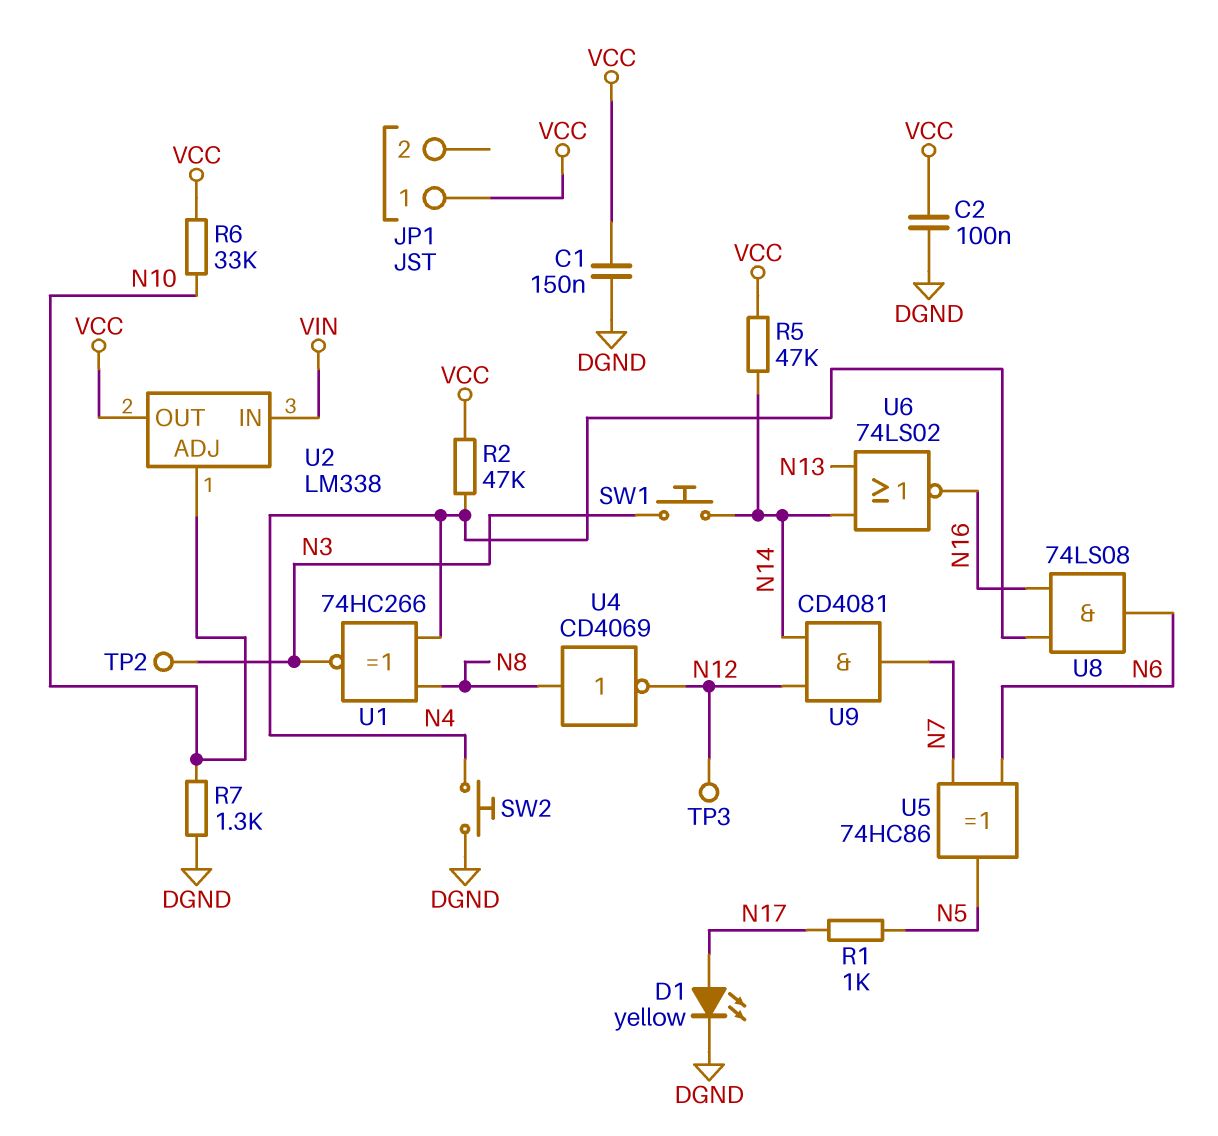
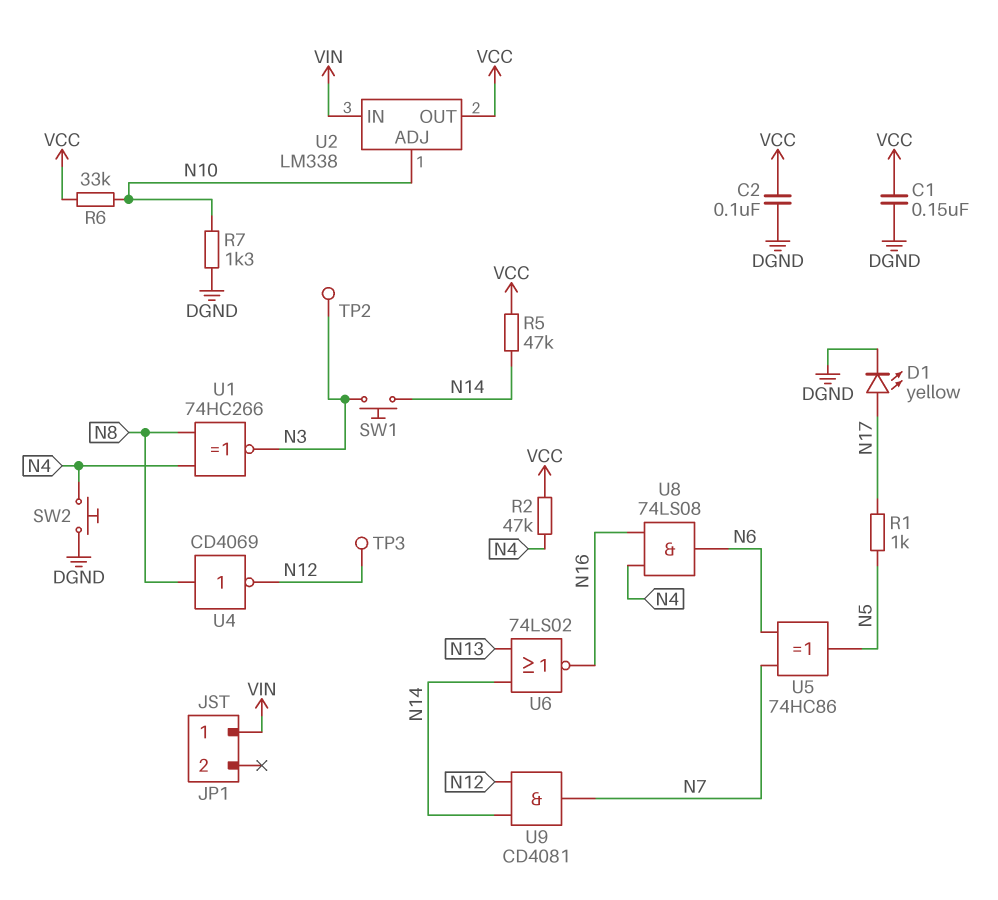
JP1 pin 1: VCC -> VIN

